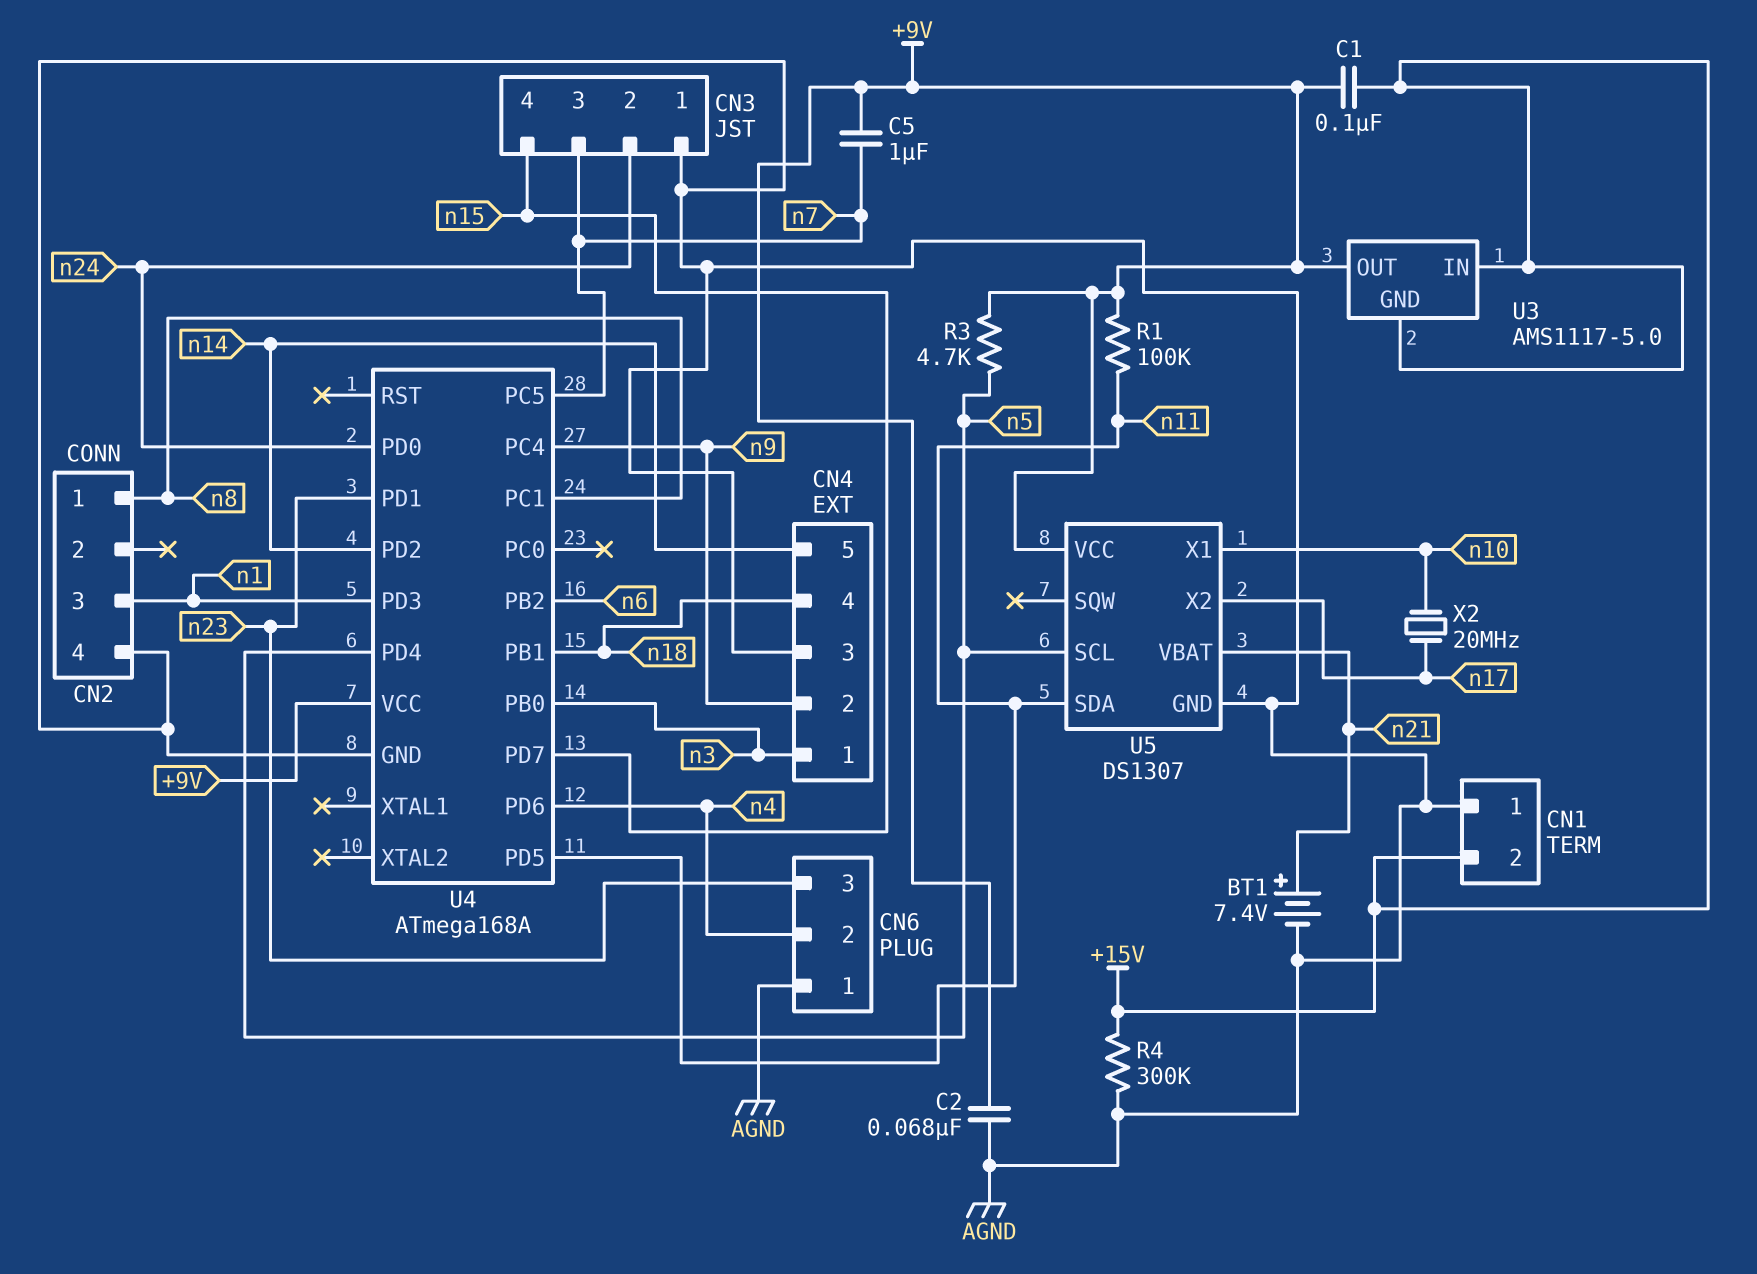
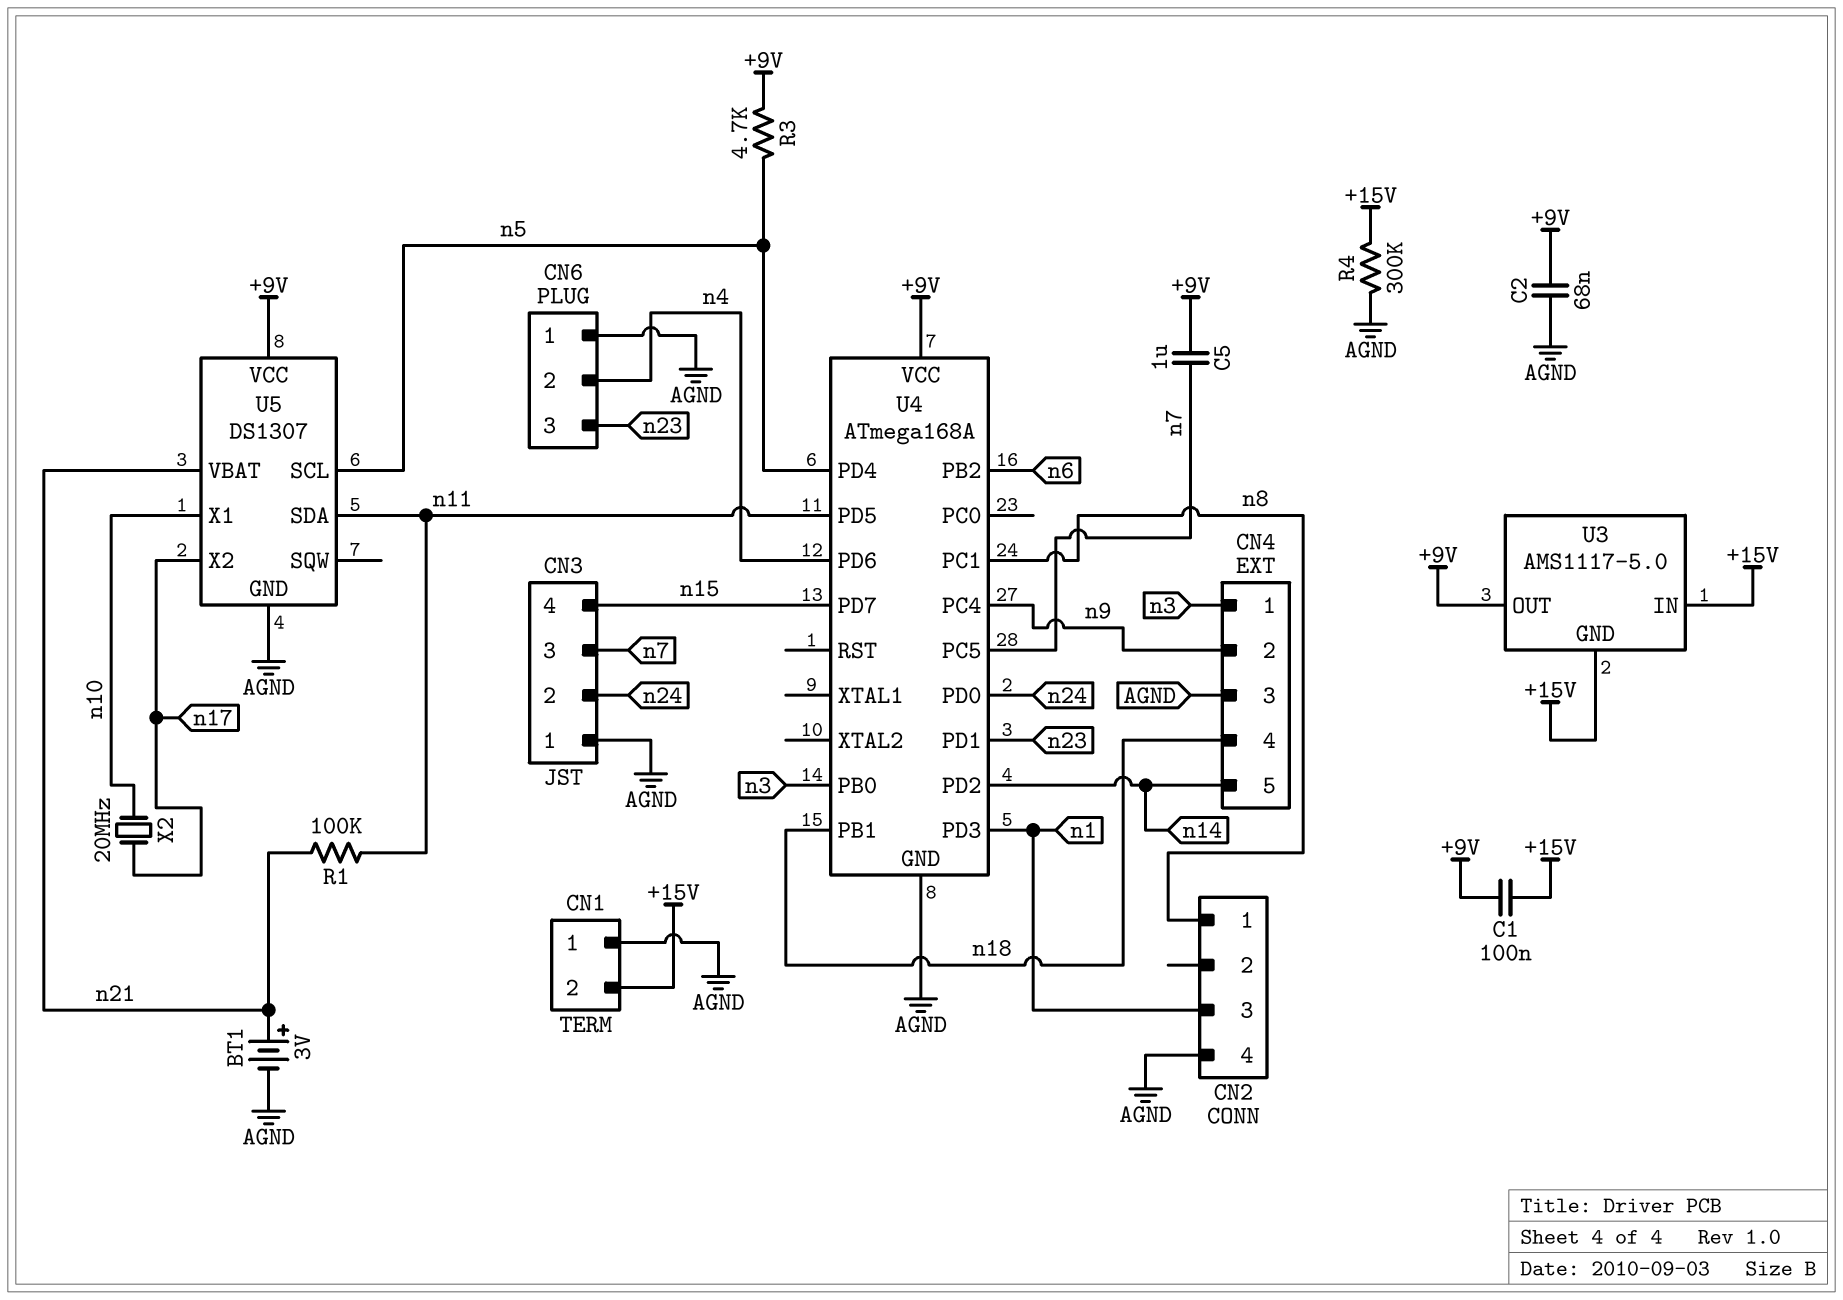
BT1: 7.4V (plus n21, minus AGND) -> 3V (plus n21, minus AGND)
R1: 100k (+9V, n11) -> 100k (n11, n21)

